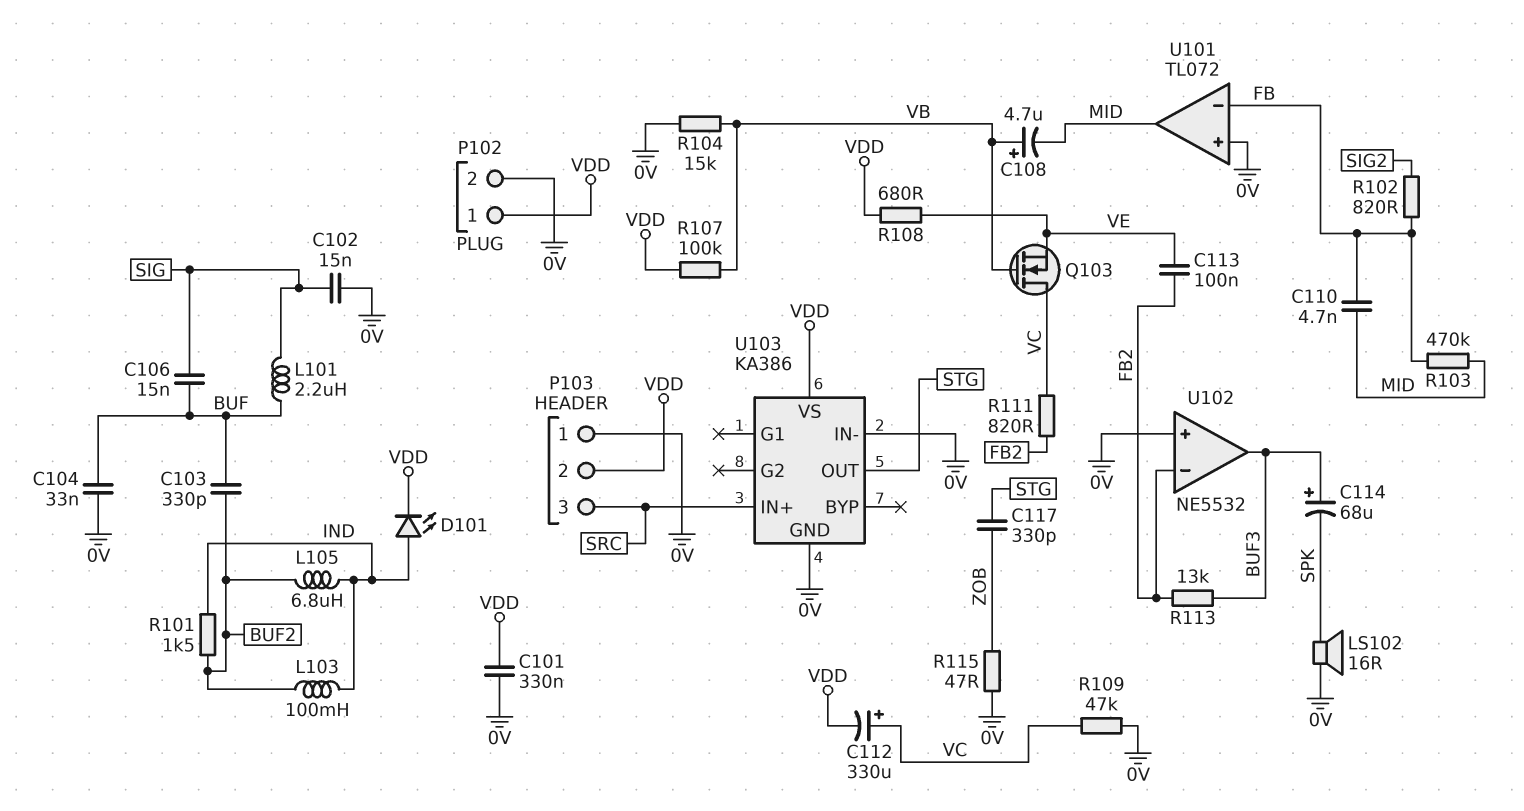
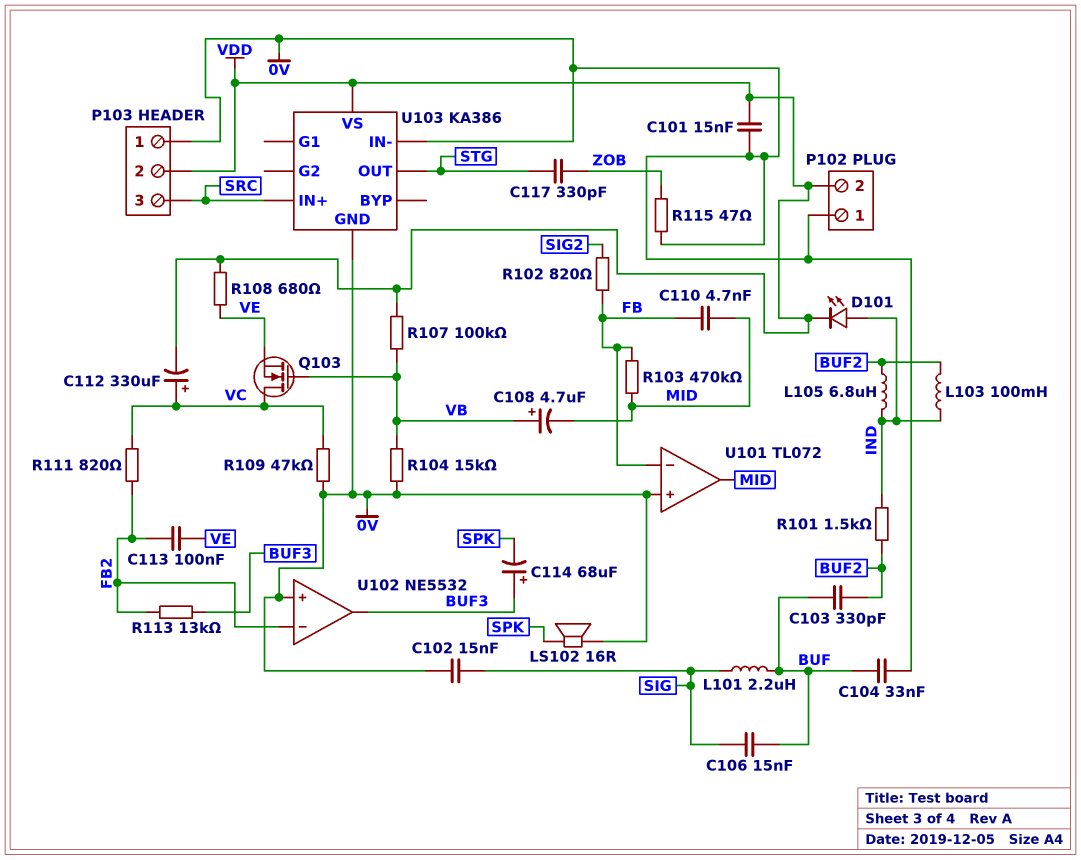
C101: 330nF (0V, VDD) -> 15nF (0V, VDD)
P102 pin 1: VDD -> 0V
P102 pin 2: 0V -> VDD

